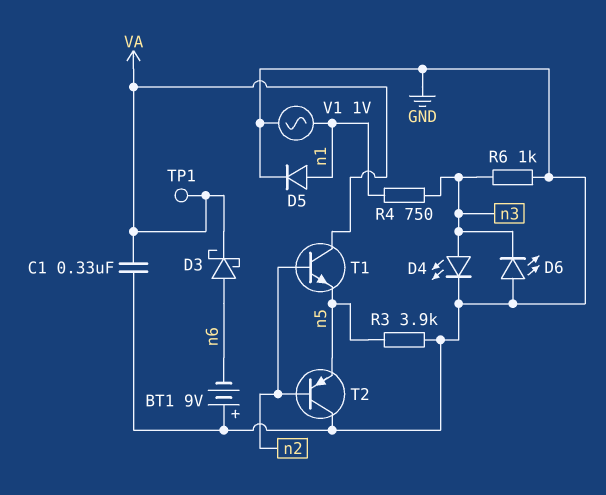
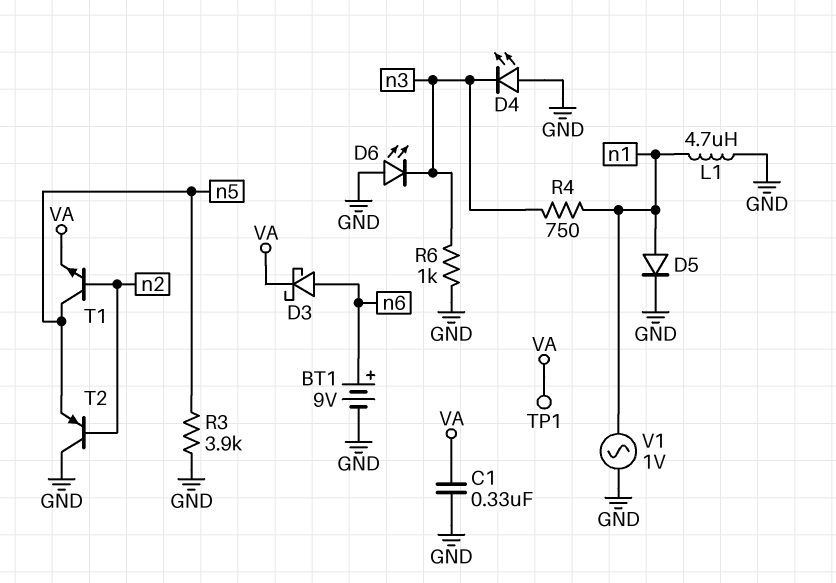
BT1: 9V (plus GND, minus n6) -> 9V (plus n6, minus GND)
D4: LED (A n3, K GND) -> LED (A GND, K n3)
L1: none -> 4.7uH (GND, n1)
T1: NPN (B n2, C VA, E n5) -> NPN (B n2, C n5, E VA)

